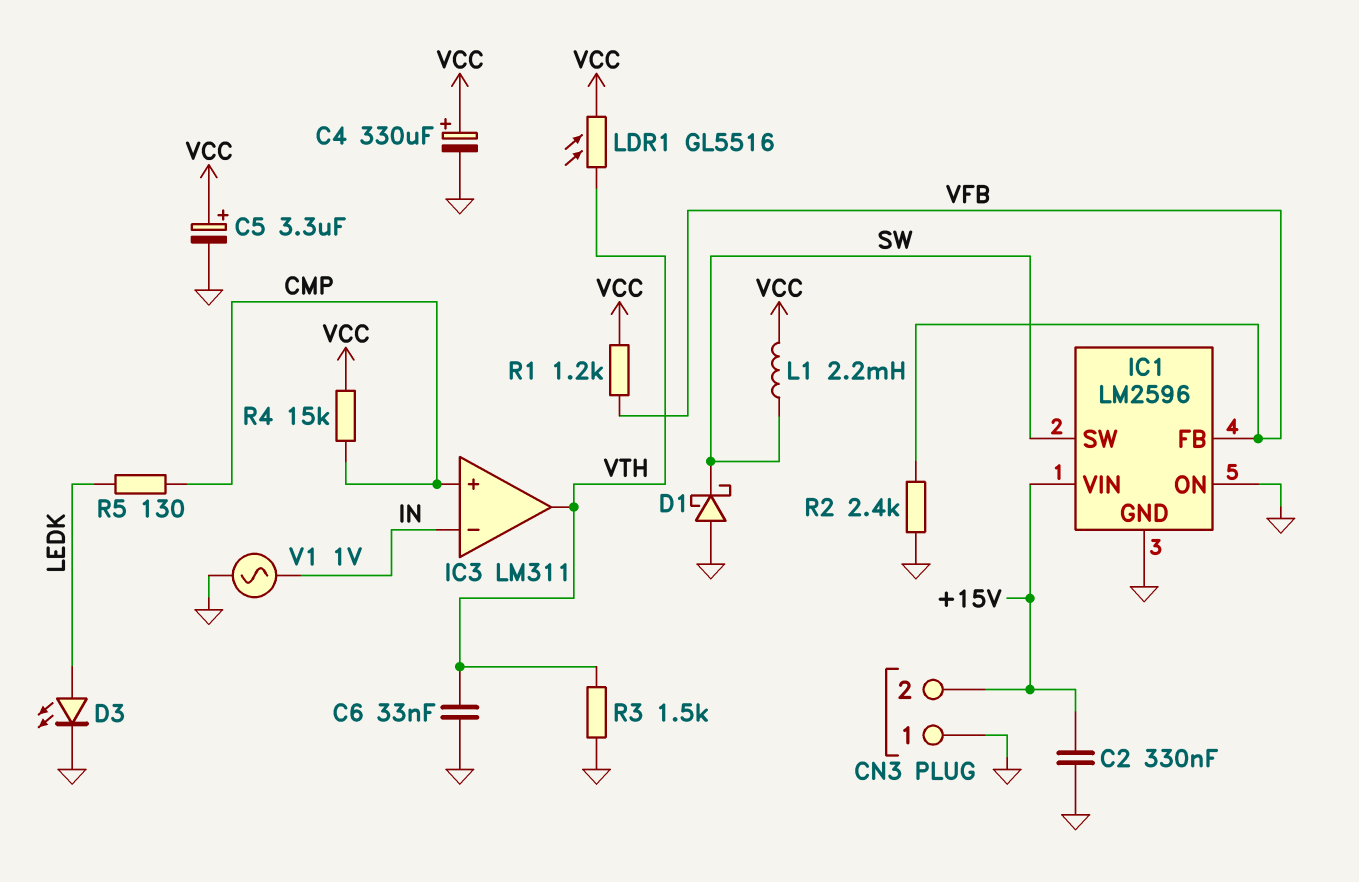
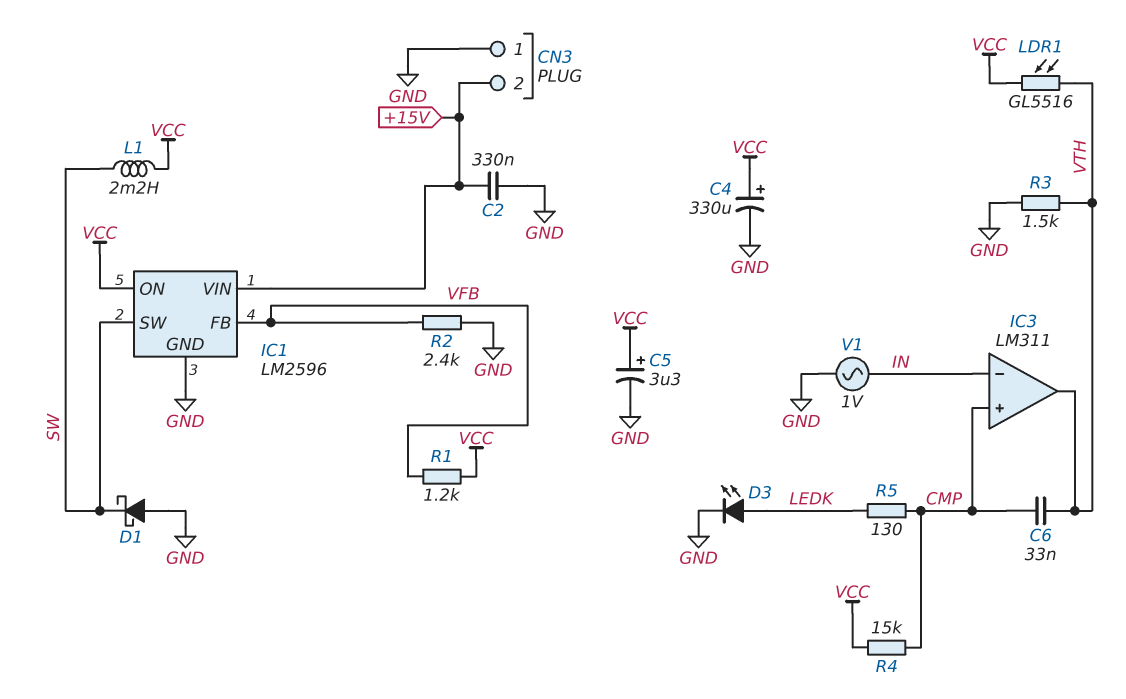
C6: 33nF (GND, VTH) -> 33nF (CMP, VTH)
IC1 pin ON: GND -> VCC

